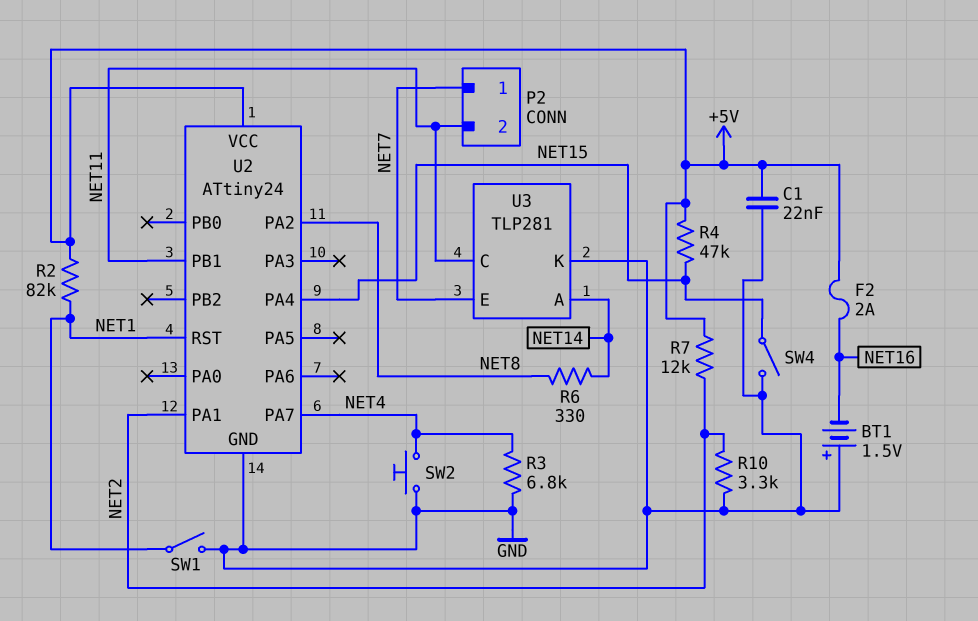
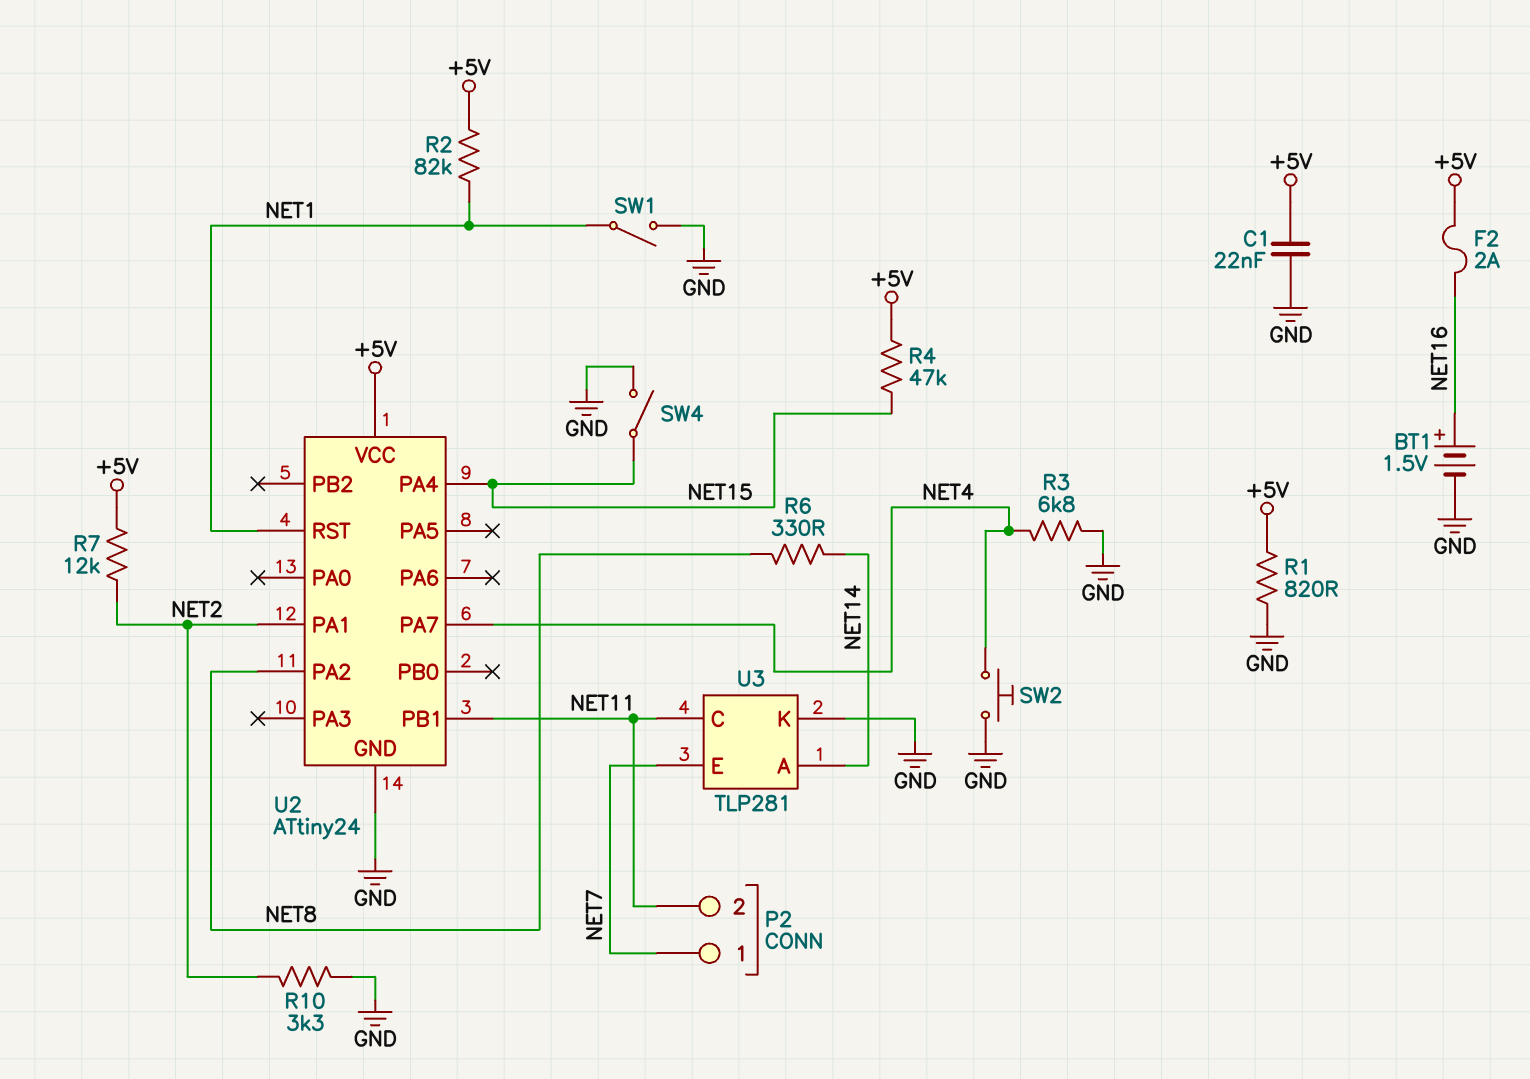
BT1: 1.5V (plus GND, minus NET16) -> 1.5V (plus NET16, minus GND)
R1: none -> 820 (+5V, GND)

